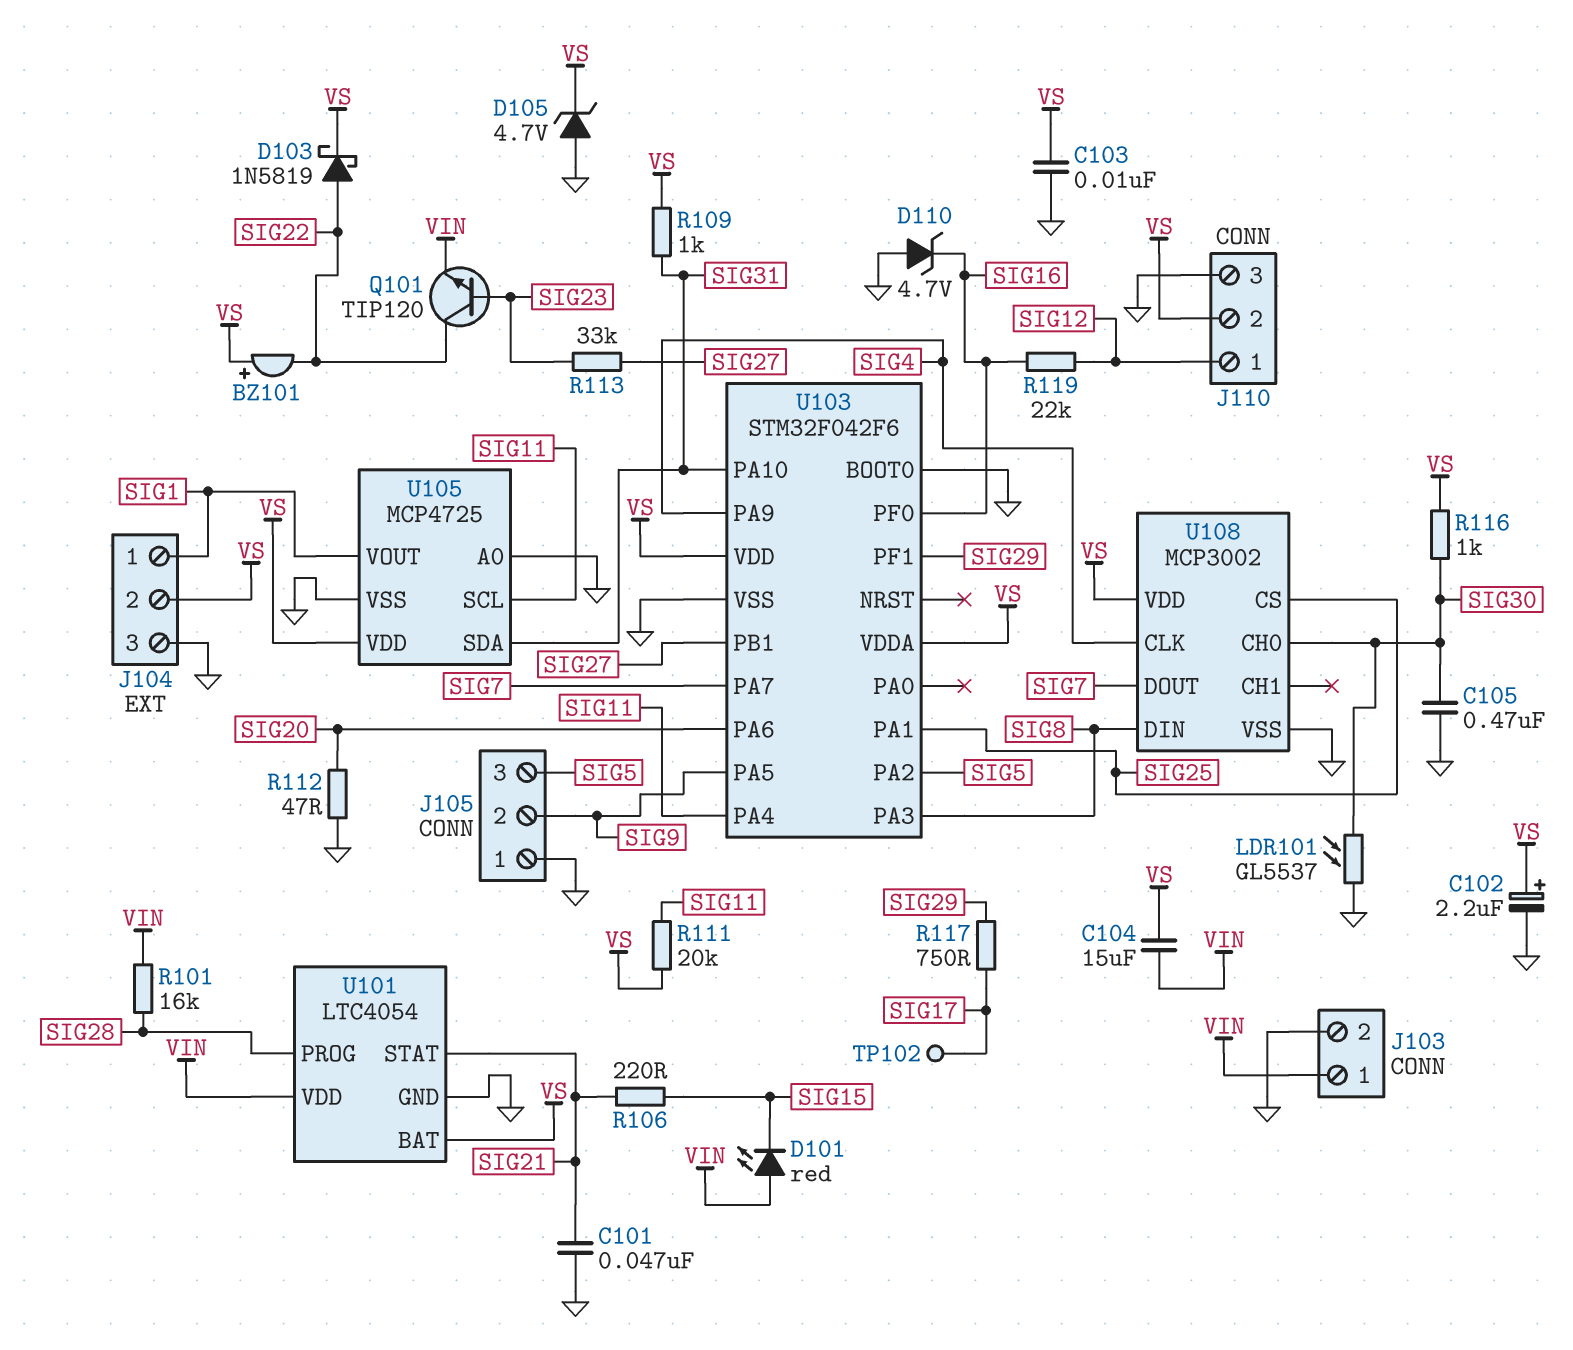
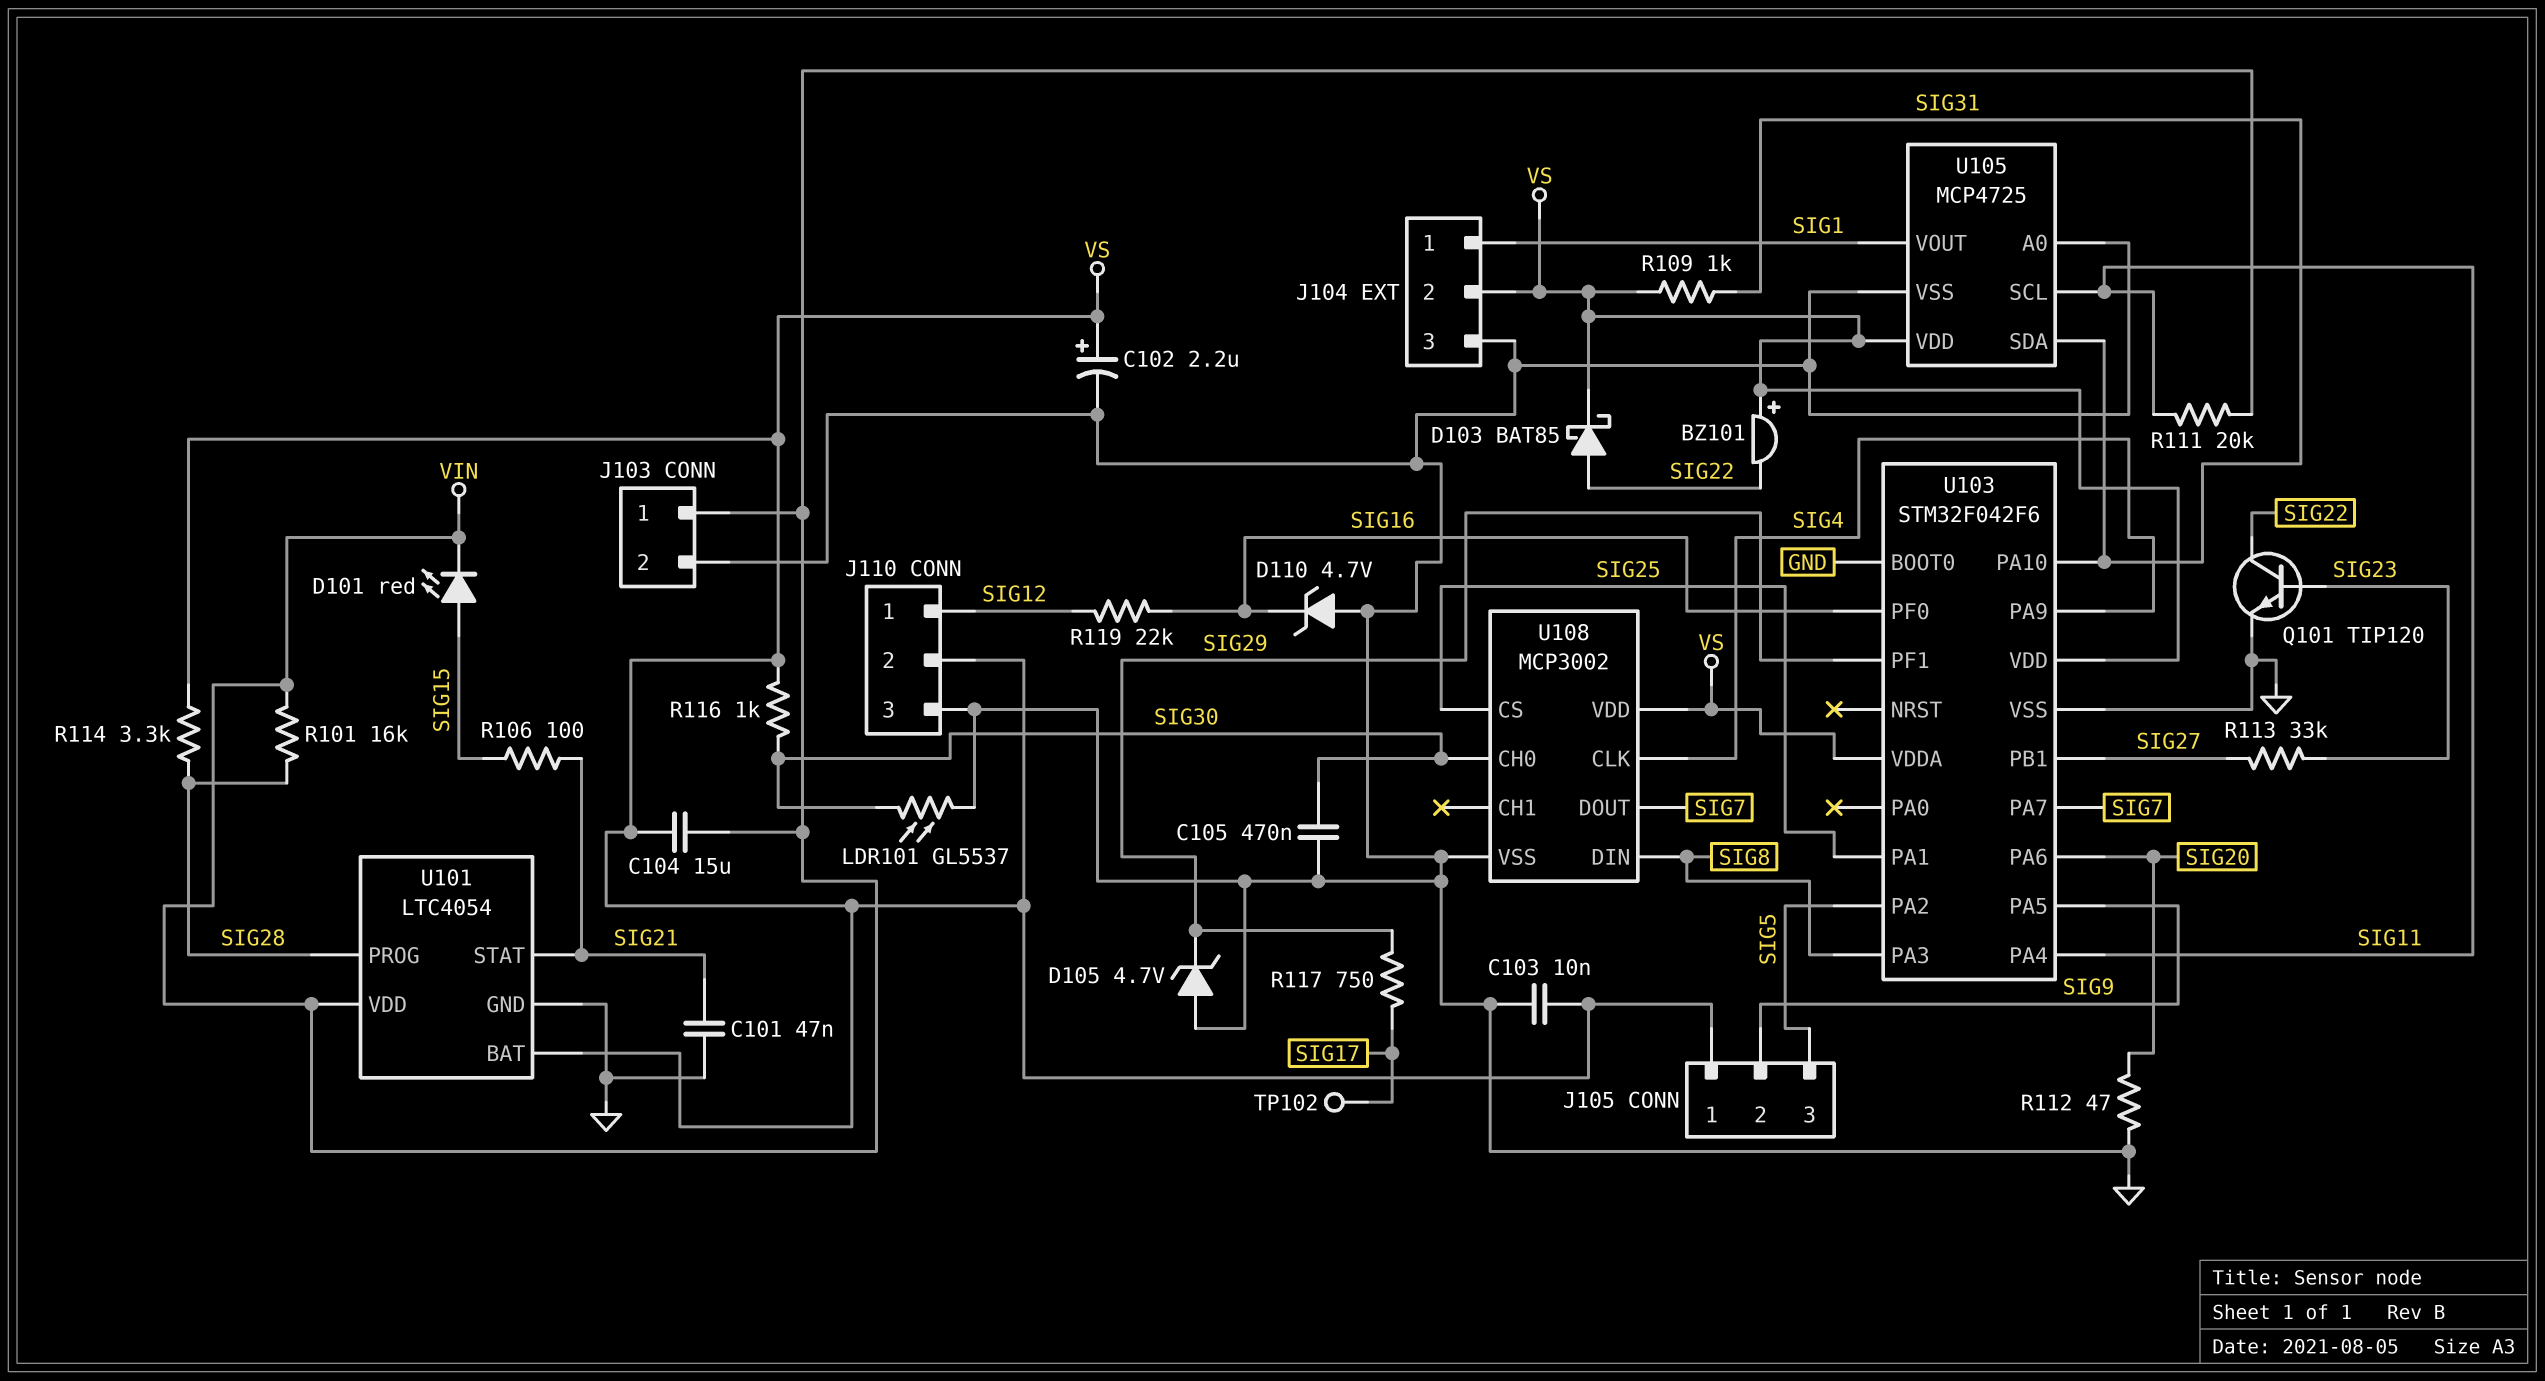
D101: LED red (A VIN, K SIG15) -> LED red (A SIG15, K VIN)
D103: schottky 1N5819 (A SIG22, K VS) -> schottky BAT85 (A SIG22, K VS)
D105: zener 4.7V (A GND, K VS) -> zener 4.7V (A GND, K SIG29)
J105 pin 1: GND -> VS
Q101: NPN TIP120 (B SIG23, C SIG22, E VIN) -> NPN TIP120 (B SIG23, C SIG22, E GND)
R106: 220 (SIG15, SIG21) -> 100 (SIG15, SIG21)
R111: 20k (SIG11, VS) -> 20k (SIG11, VIN)
R114: none -> 3.3k (SIG28, VS)

